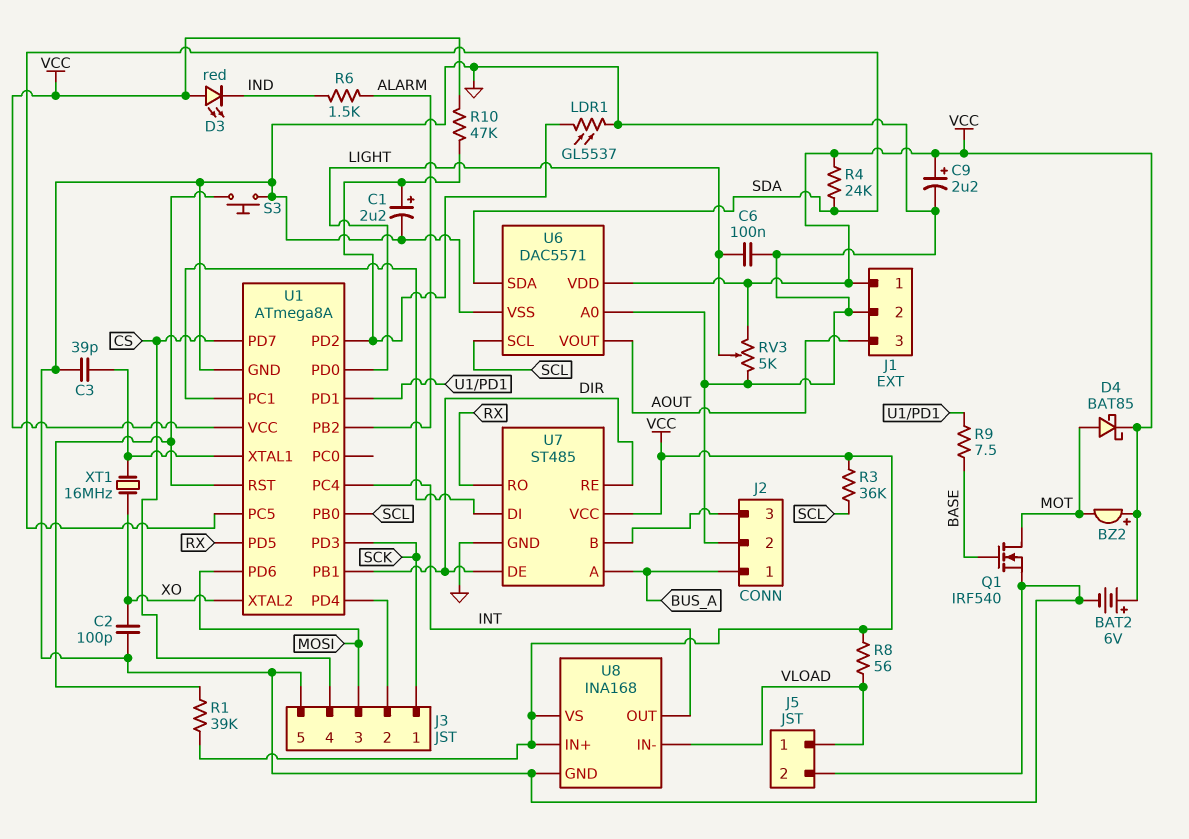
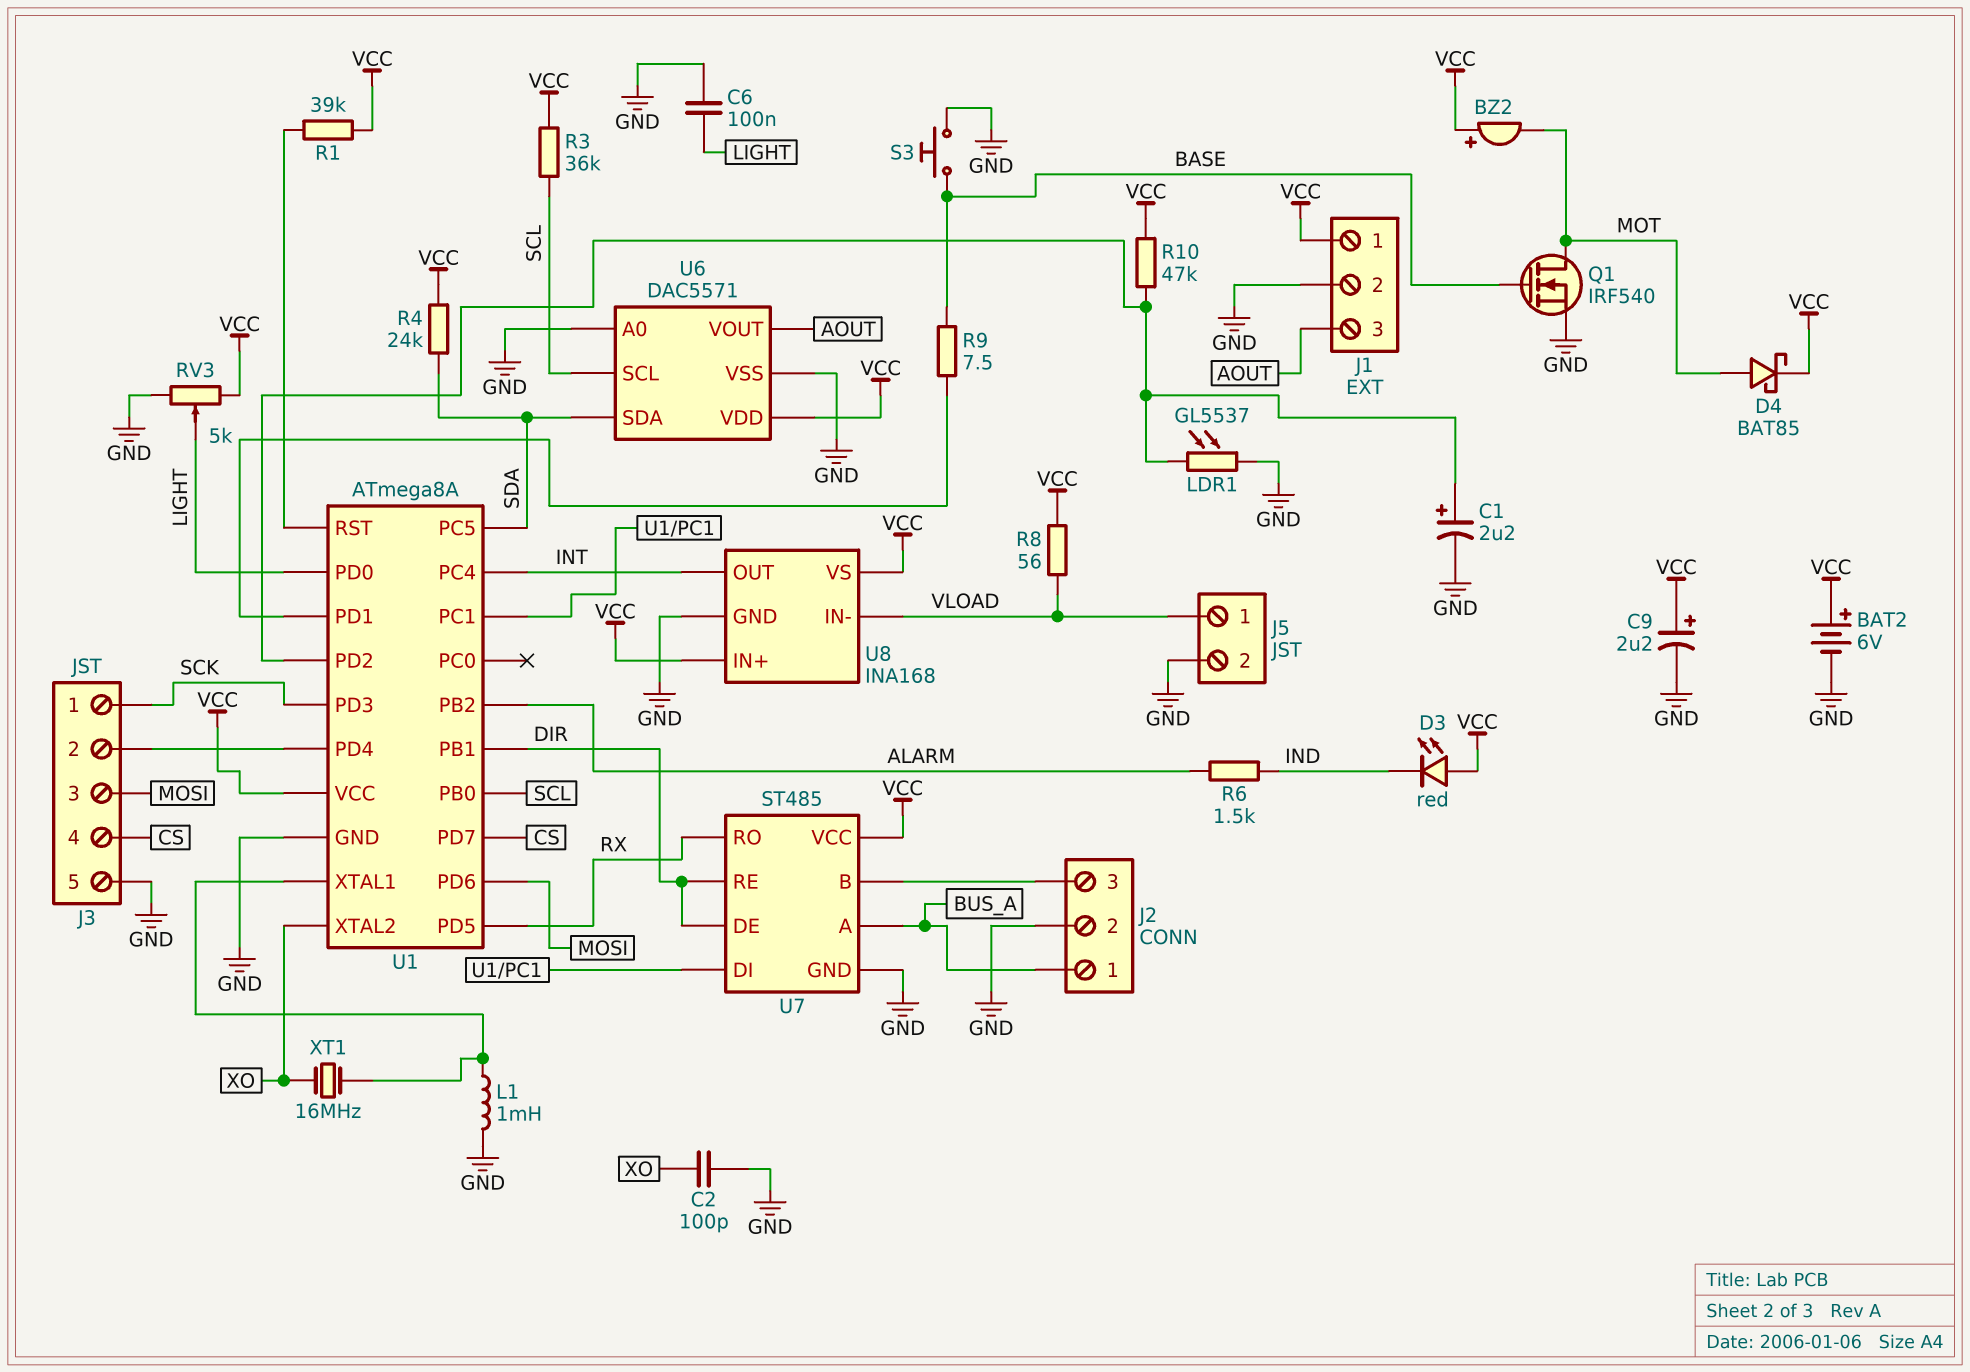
C3: 39pF (GND, U1/XTAL1) -> none
L1: none -> 1mH (GND, U1/XTAL1)
S3: button (GND, U1/RST) -> button (BASE, GND)

